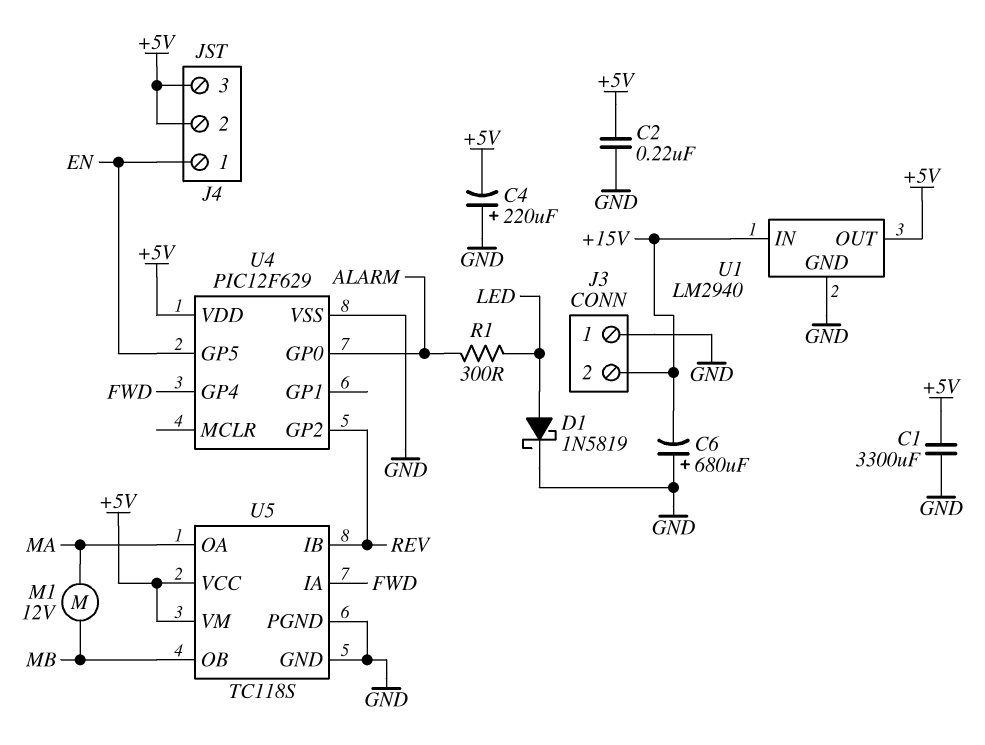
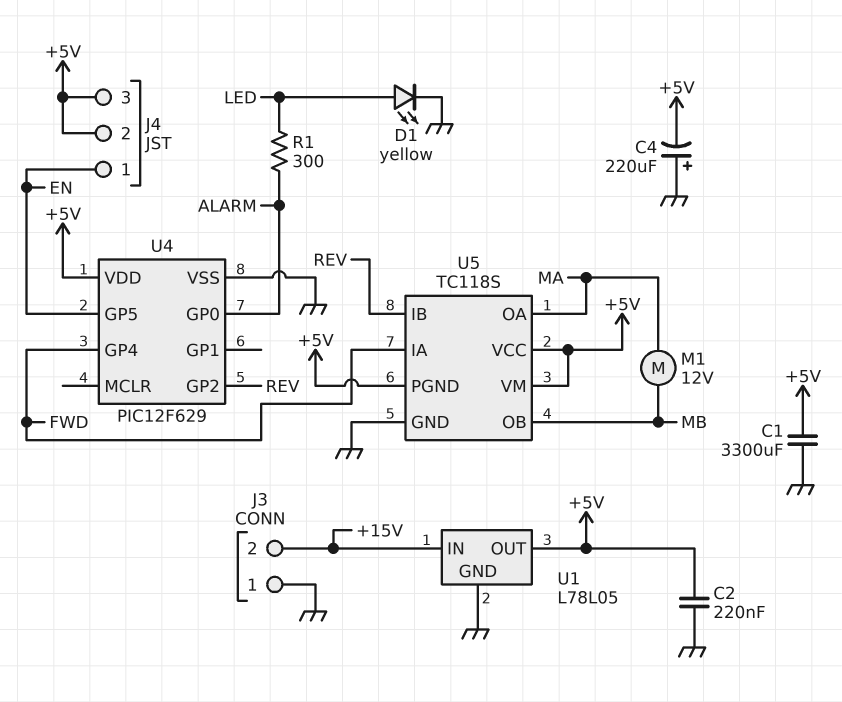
C6: 680uF (plus GND, minus +15V) -> none
D1: schottky 1N5819 (A LED, K GND) -> LED yellow (A LED, K GND)
U1: LM2940 -> L78L05
U5 pin PGND: GND -> +5V

